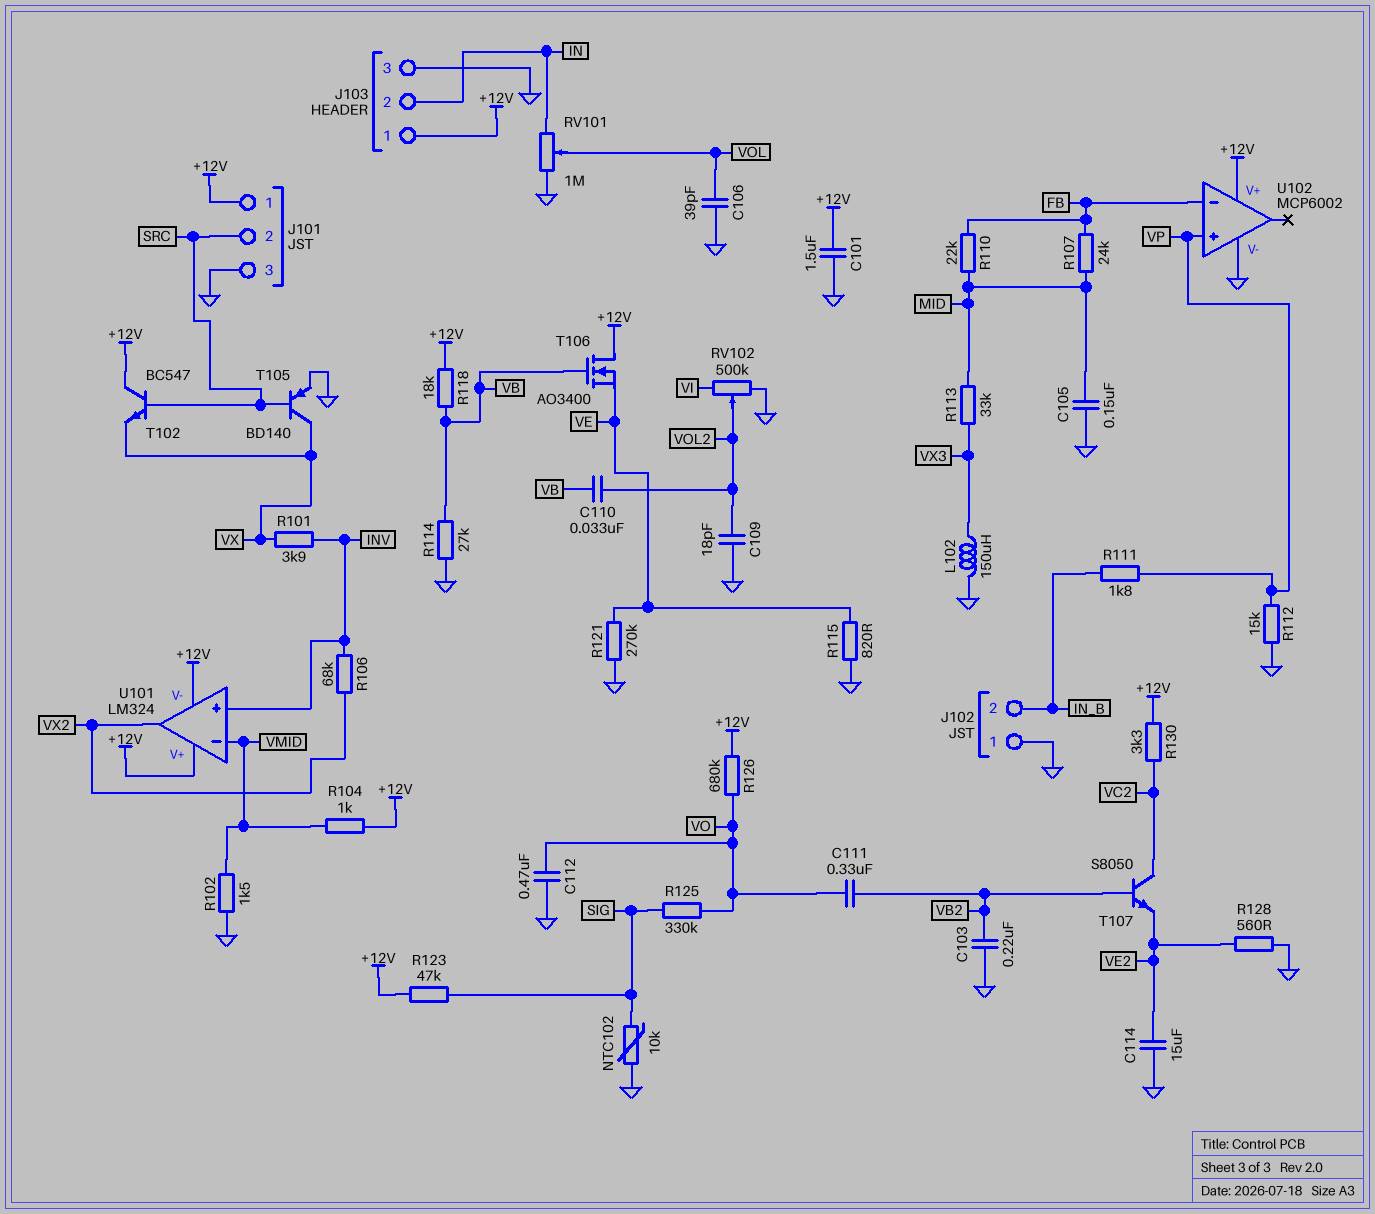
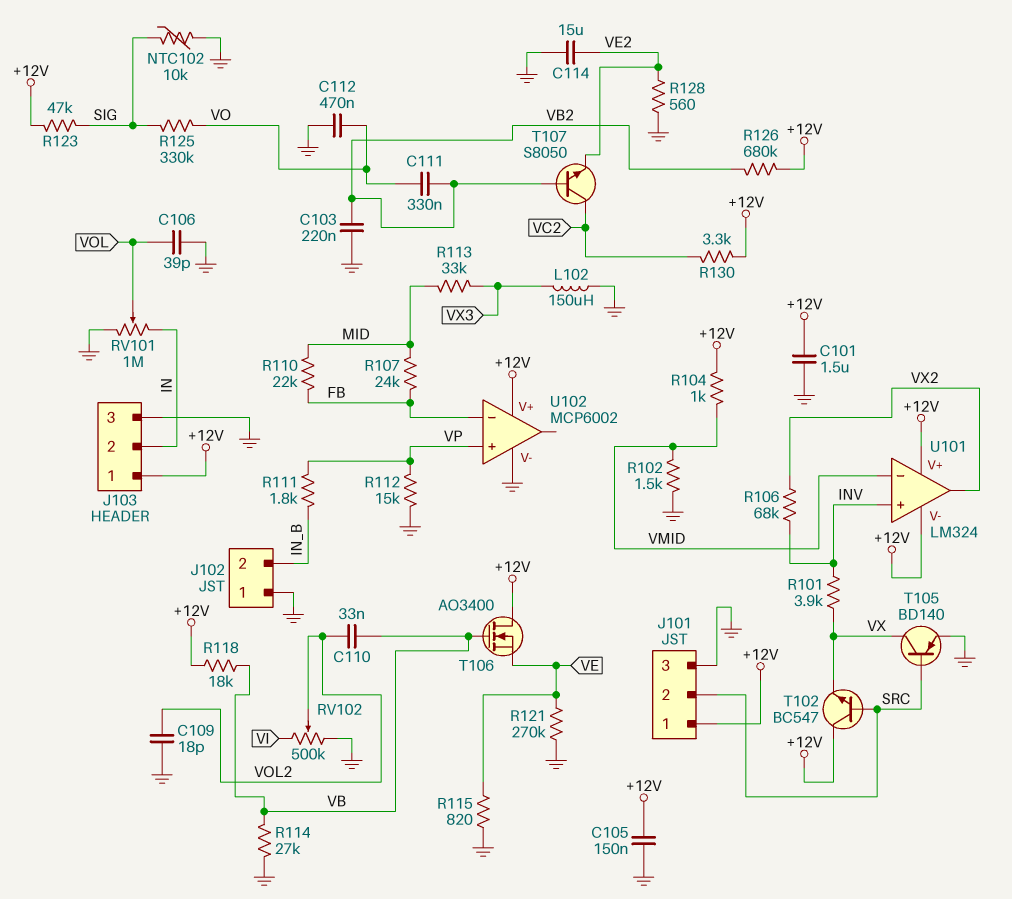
C105: 150nF (GND, MID) -> 150nF (+12V, GND)
R126: 680k (+12V, VO) -> 680k (+12V, VB2)

